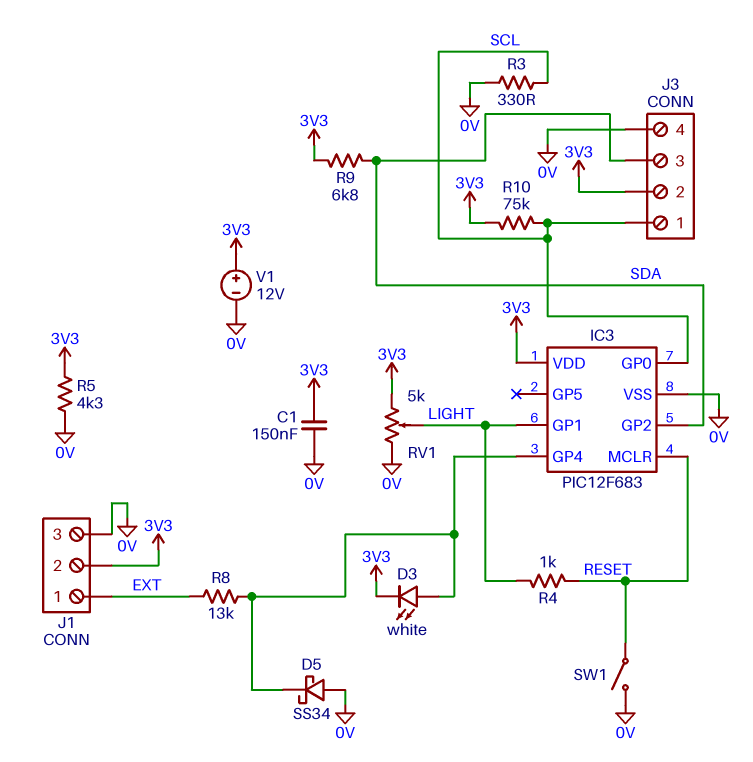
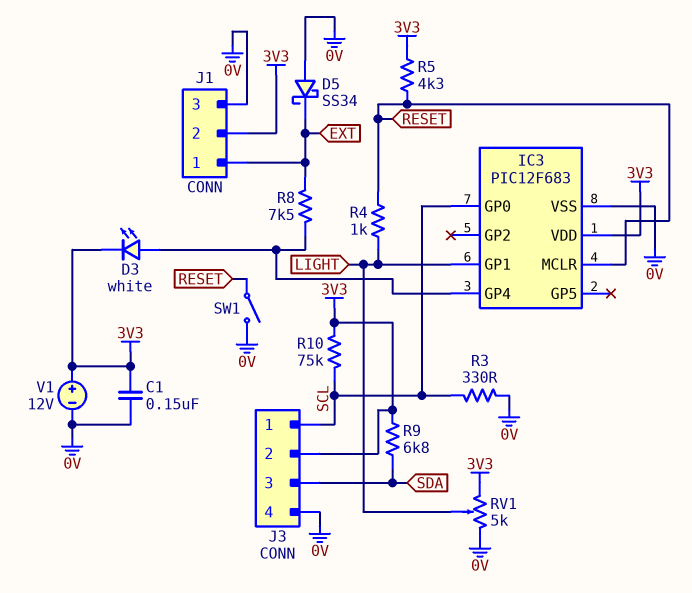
D5: schottky SS34 (A 0V, K IC3/GP4) -> schottky SS34 (A 0V, K EXT)
IC3 pin GP2: SDA -> none
R5: 4.3k (0V, 3V3) -> 4.3k (3V3, RESET)
R8: 13k (EXT, IC3/GP4) -> 7.5k (EXT, IC3/GP4)

